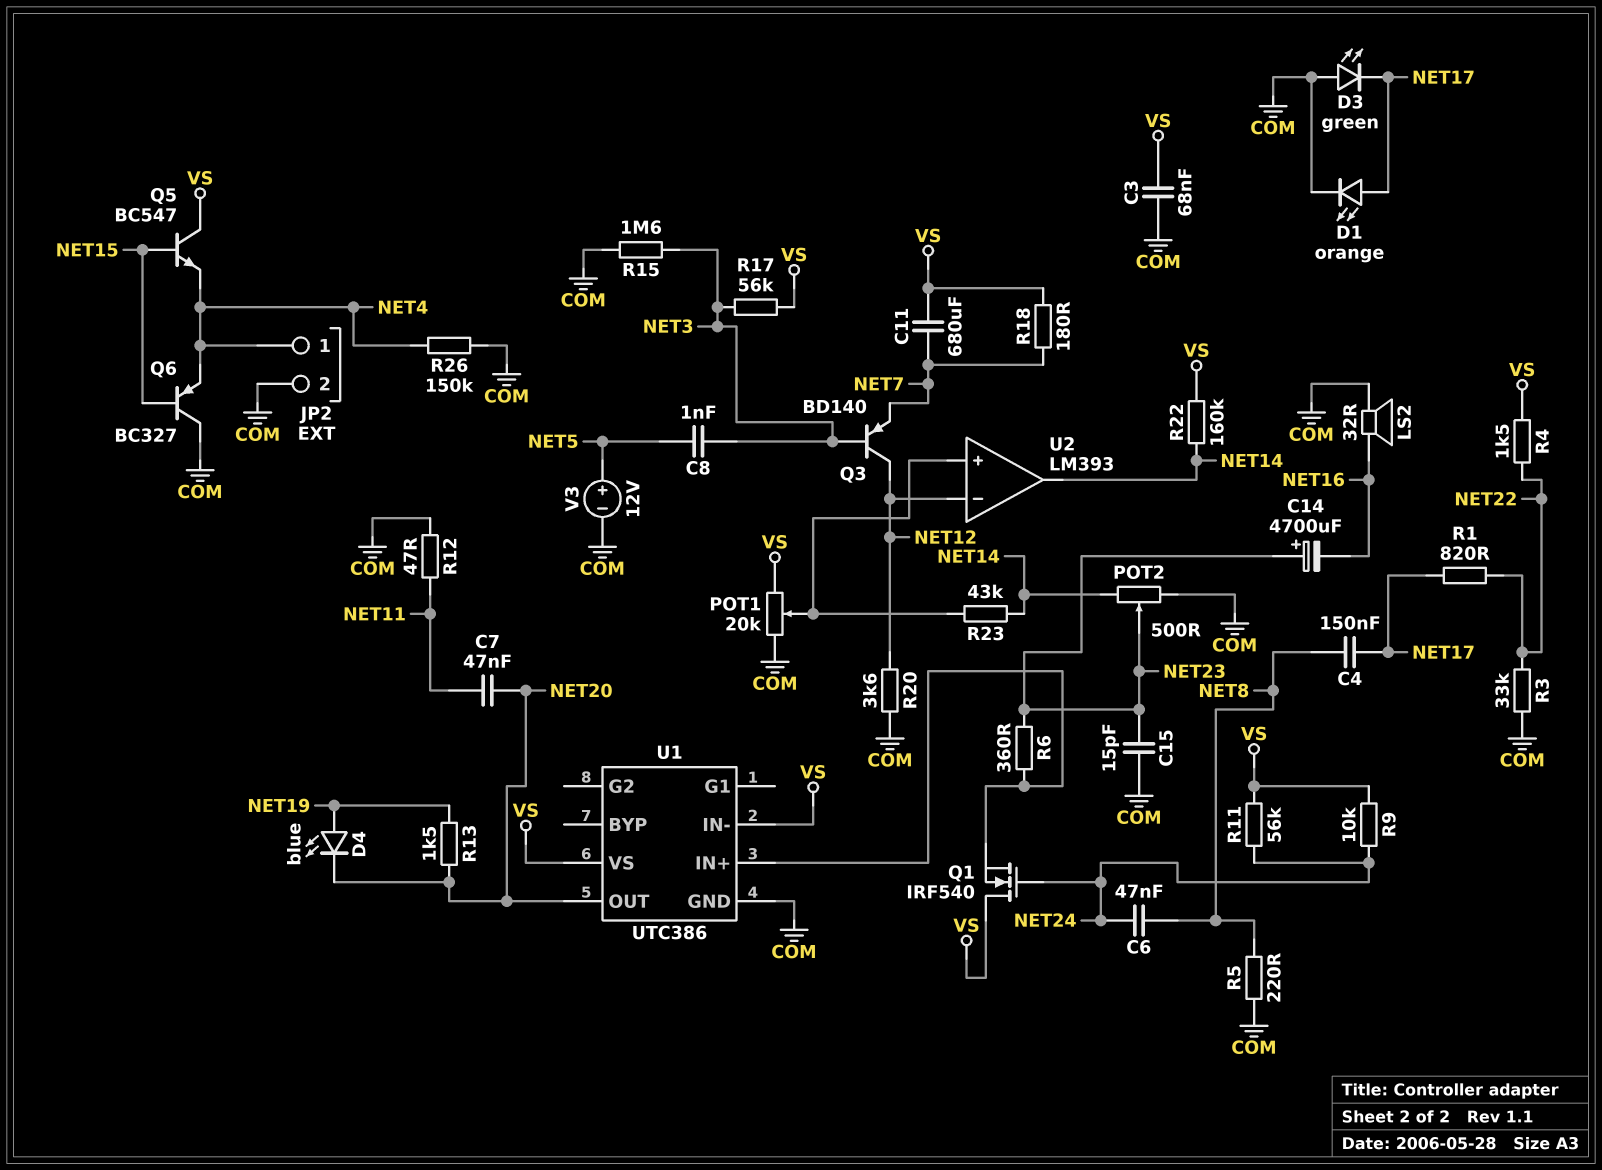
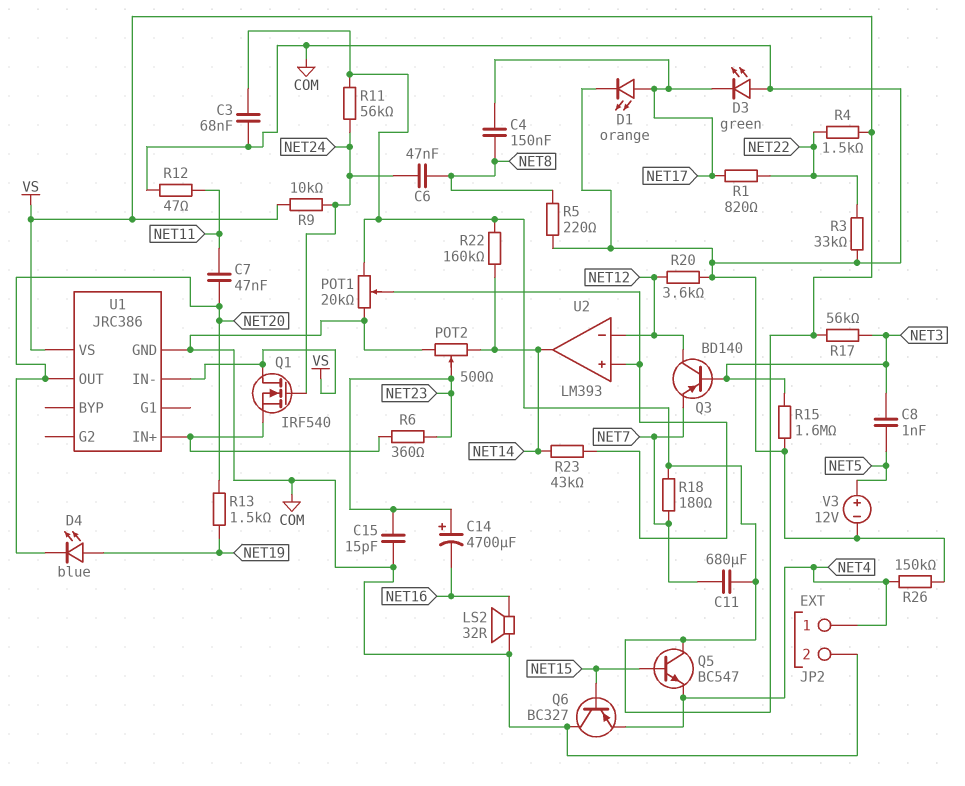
U1: UTC386 -> JRC386

